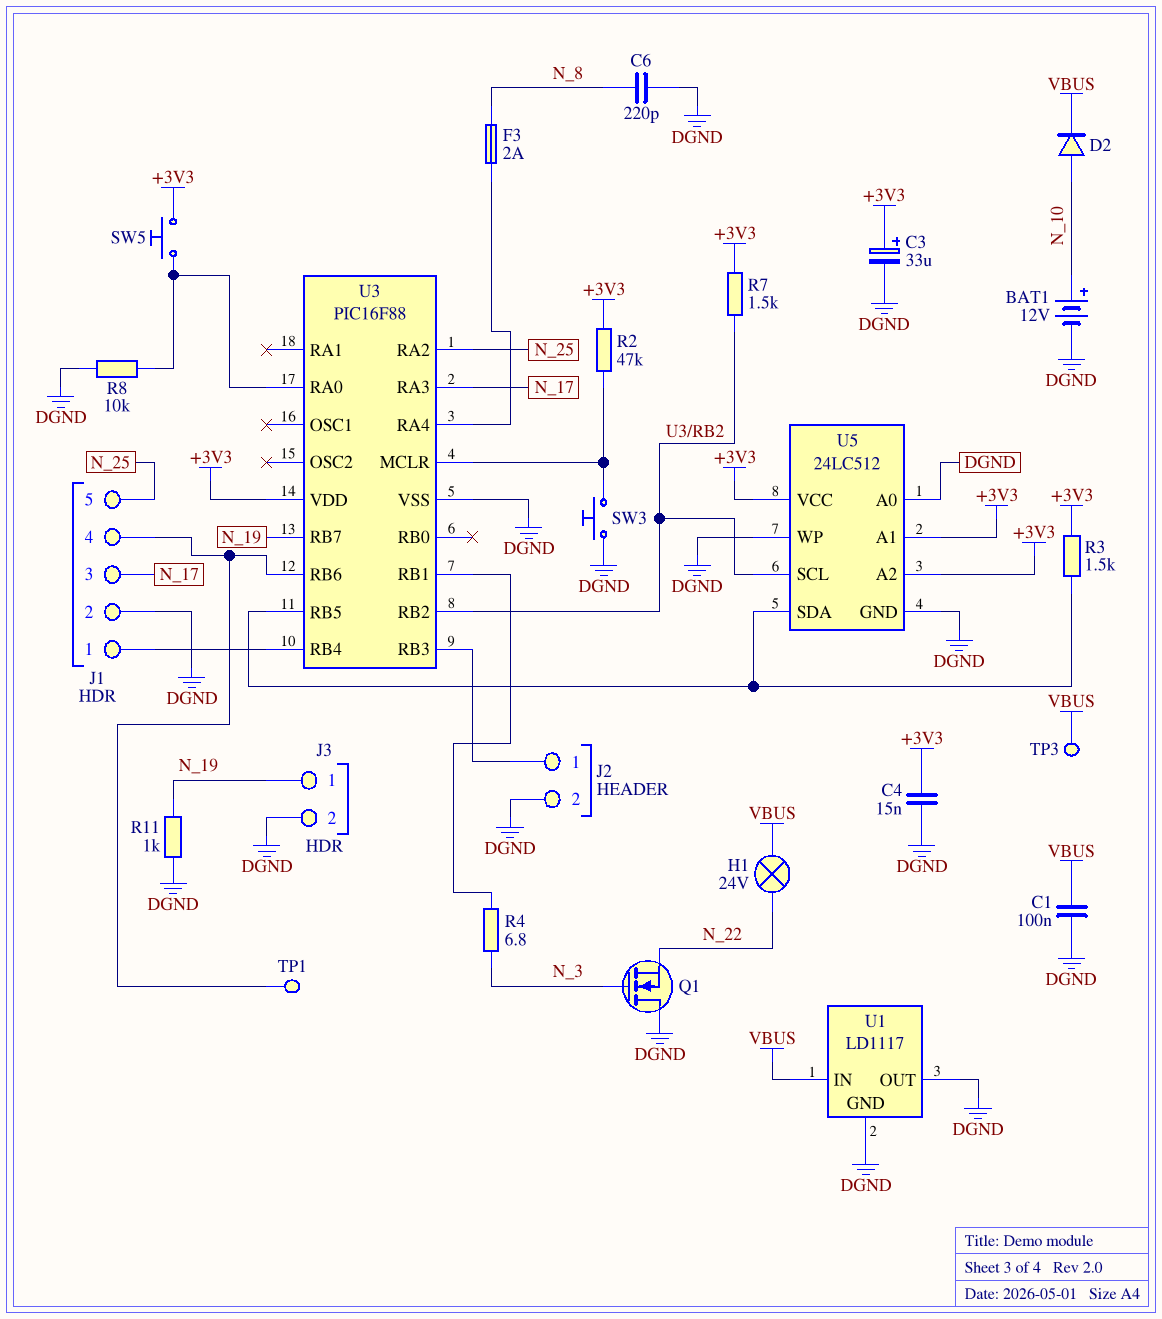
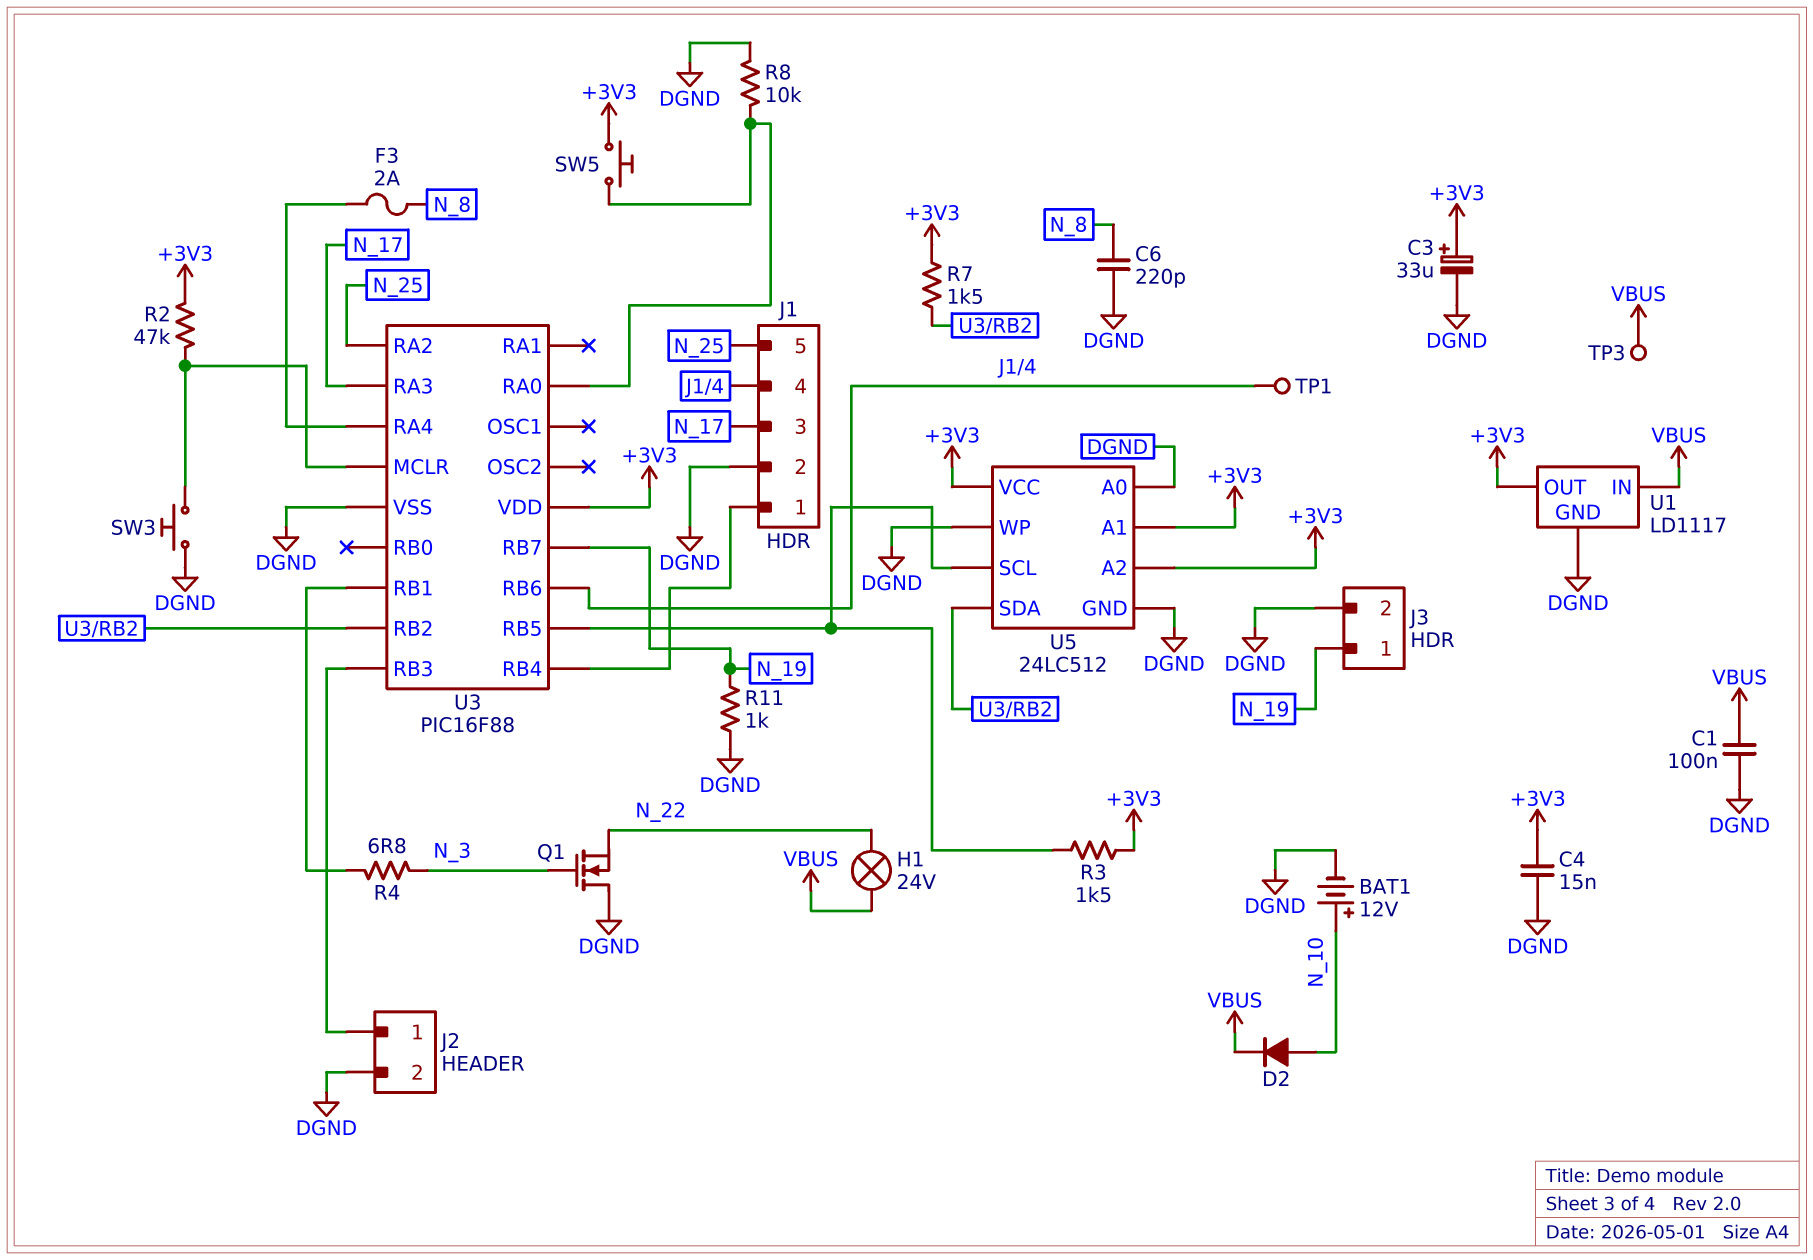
U1 pin OUT: DGND -> +3V3
U5 pin SCL: U3/RB2 -> U3/RB5
U5 pin SDA: U3/RB5 -> U3/RB2

